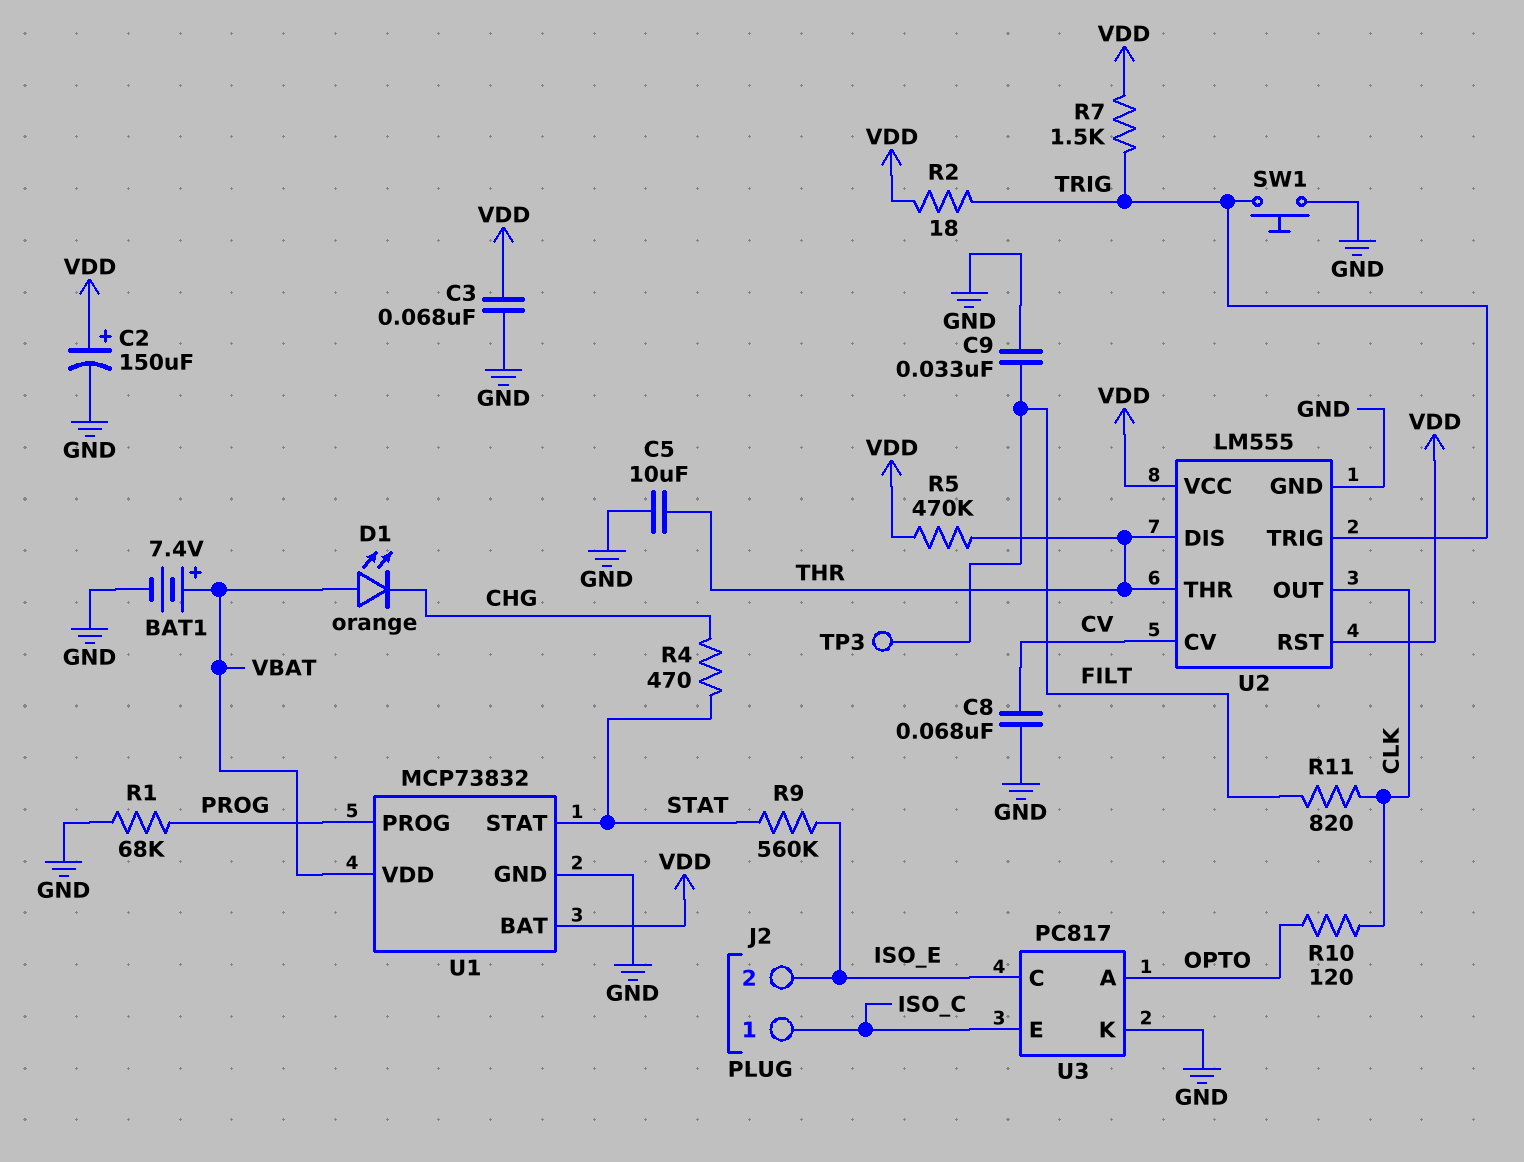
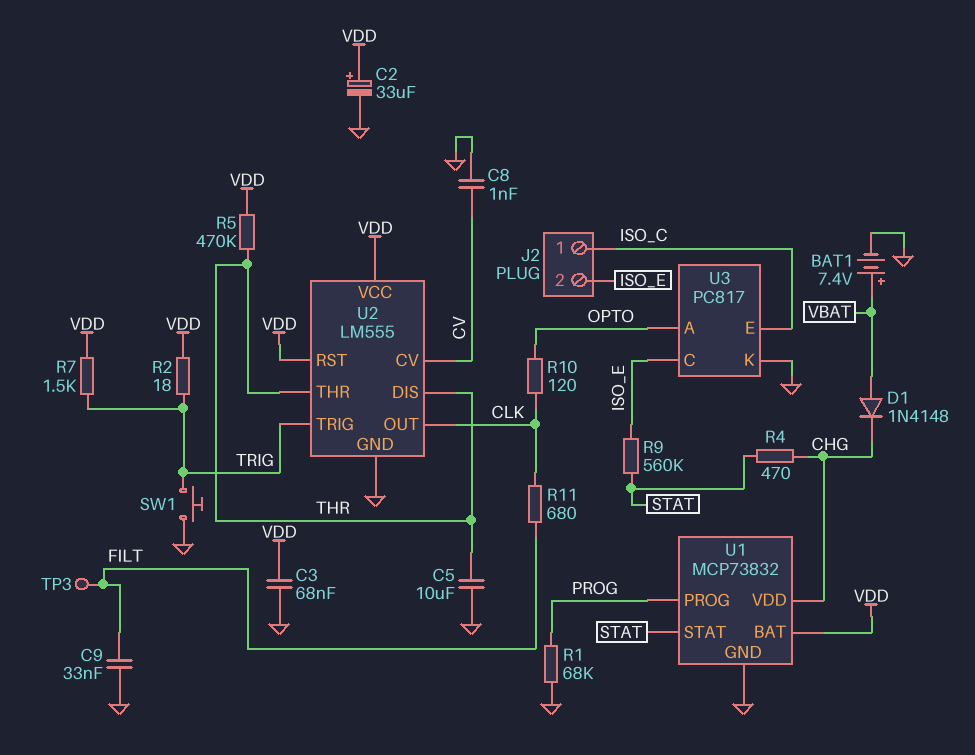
C2: 150uF (plus VDD, minus GND) -> 33uF (plus VDD, minus GND)
C8: 68nF (CV, GND) -> 1nF (CV, GND)
D1: LED orange (A VBAT, K CHG) -> diode 1N4148 (A VBAT, K CHG)
R11: 820 (CLK, FILT) -> 680 (CLK, FILT)
U1 pin VDD: VBAT -> CHG

